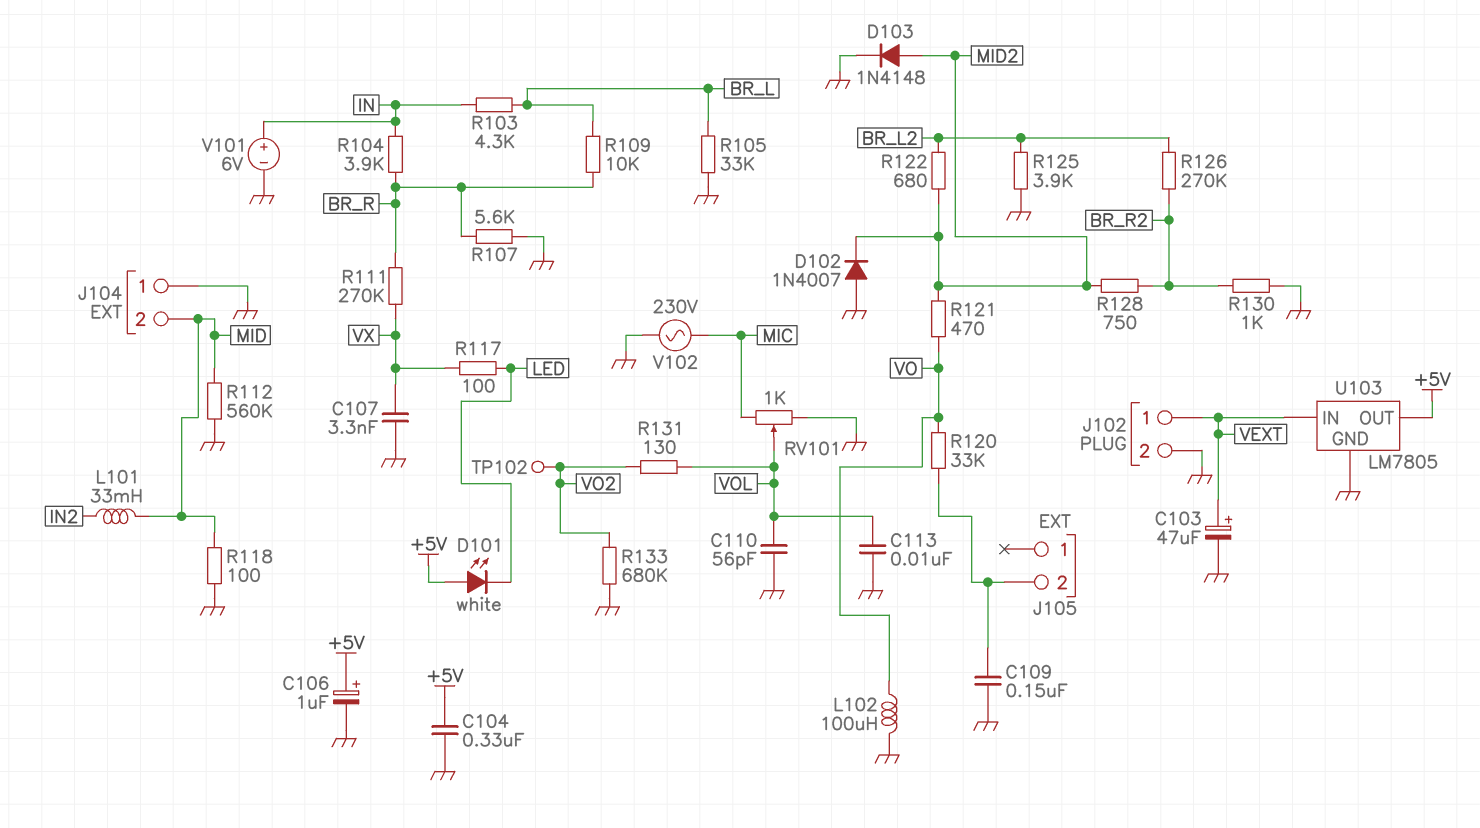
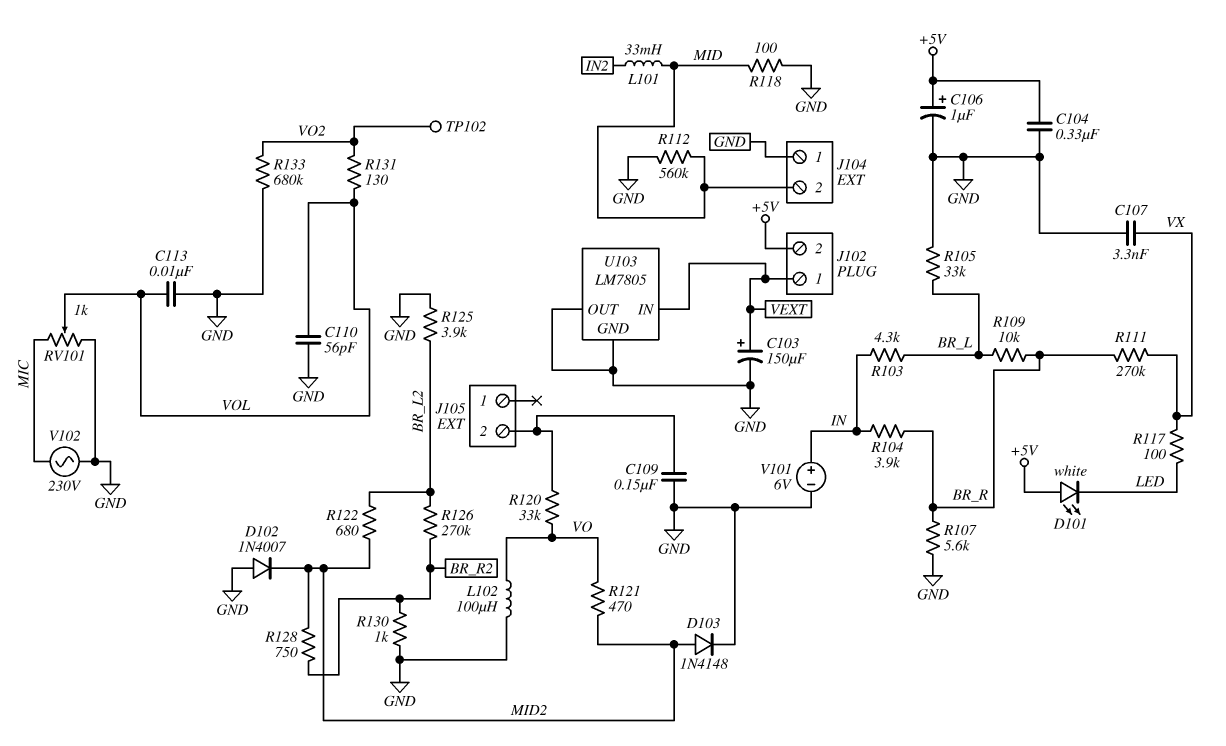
C103: 47uF (plus VEXT, minus GND) -> 150uF (plus VEXT, minus GND)
J102 pin 2: GND -> +5V
U103 pin OUT: +5V -> GND

